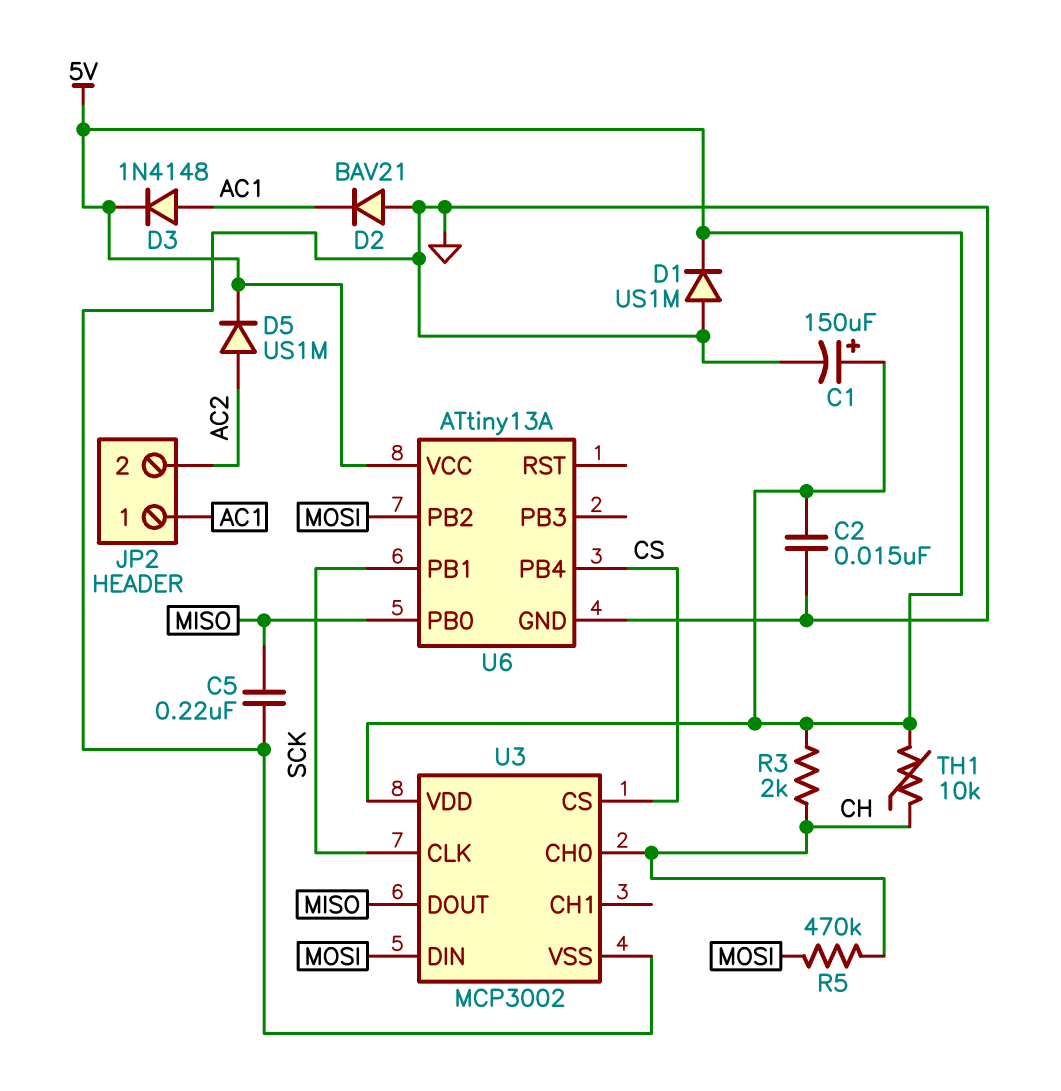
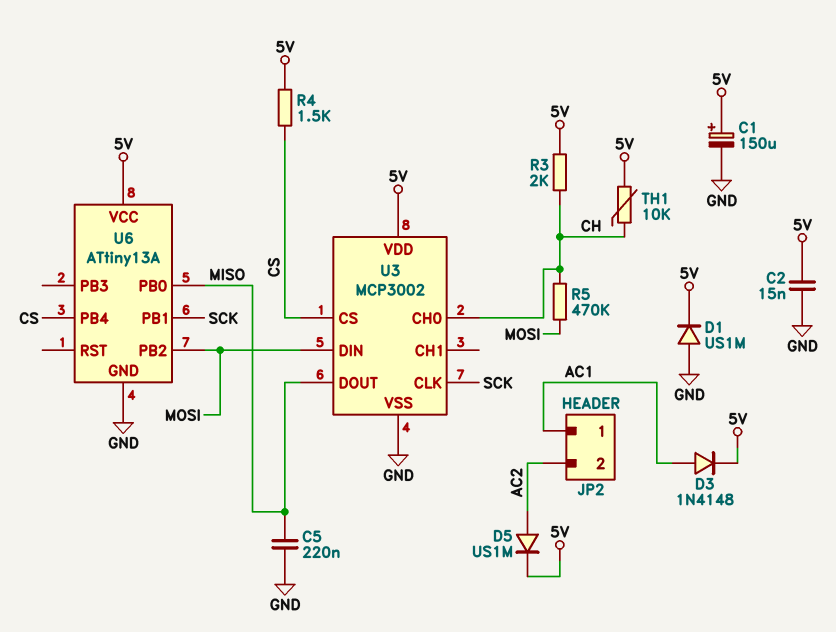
D2: diode BAV21 (A GND, K AC1) -> none
R4: none -> 1.5k (5V, CS)

